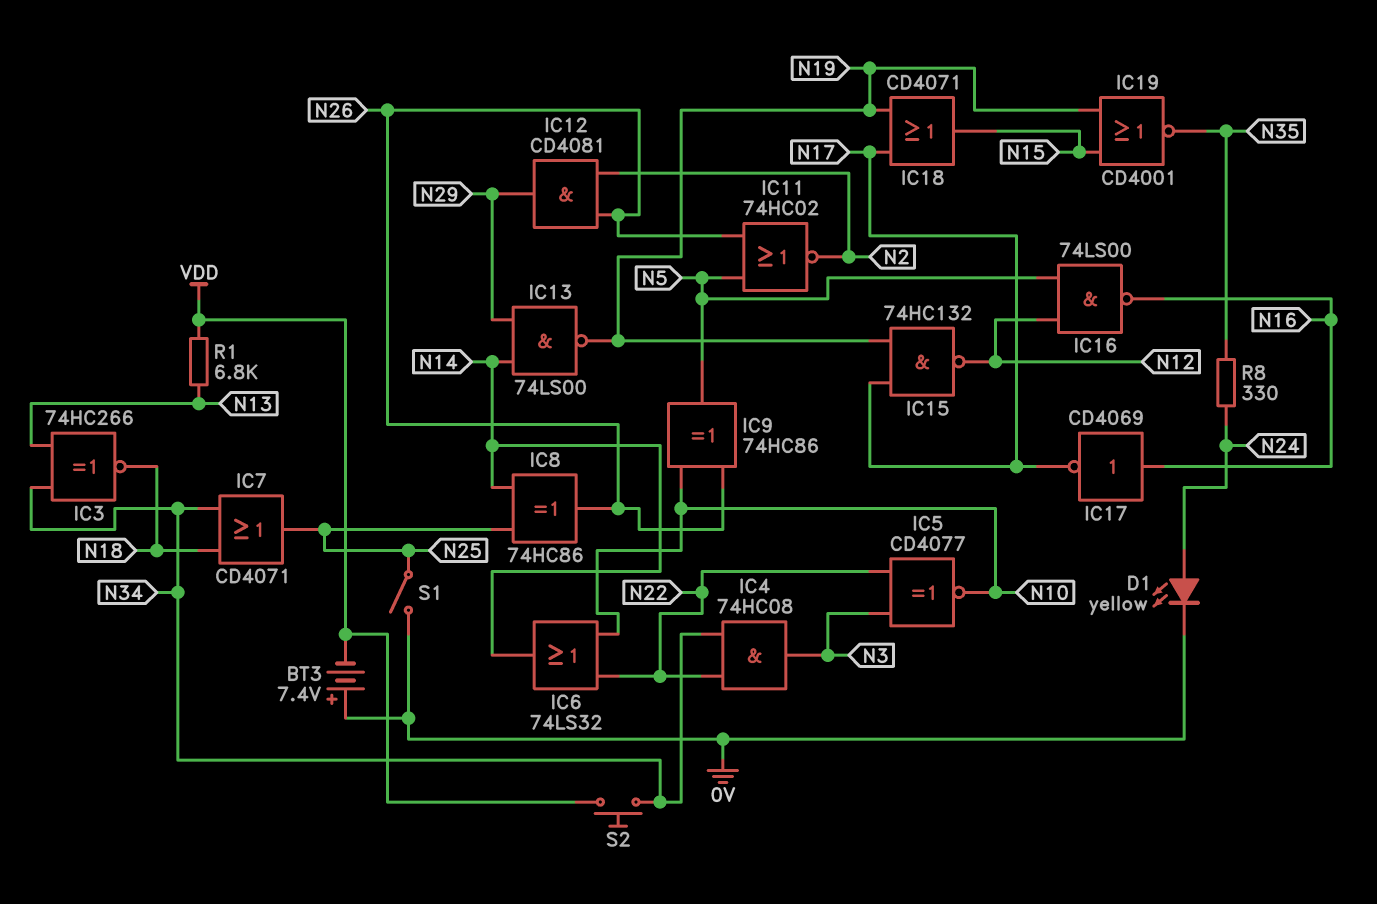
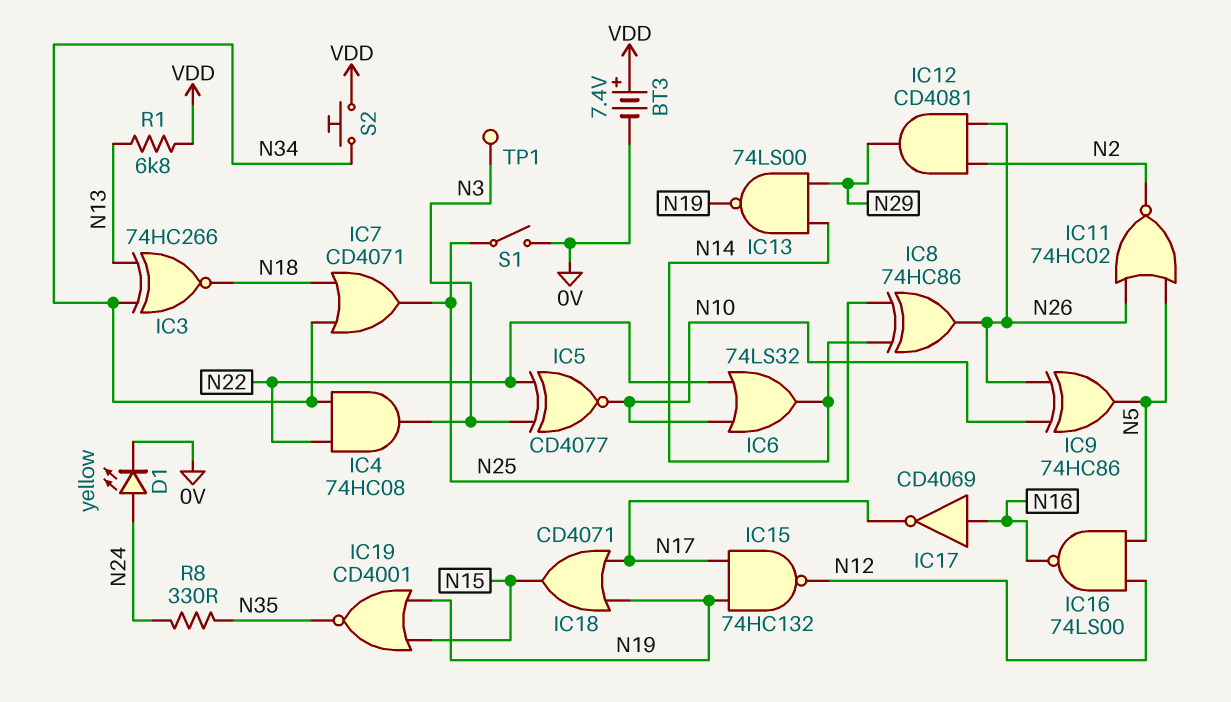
BT3: 7.4V (plus 0V, minus VDD) -> 7.4V (plus VDD, minus 0V)
TP1: none -> test point (N3)

